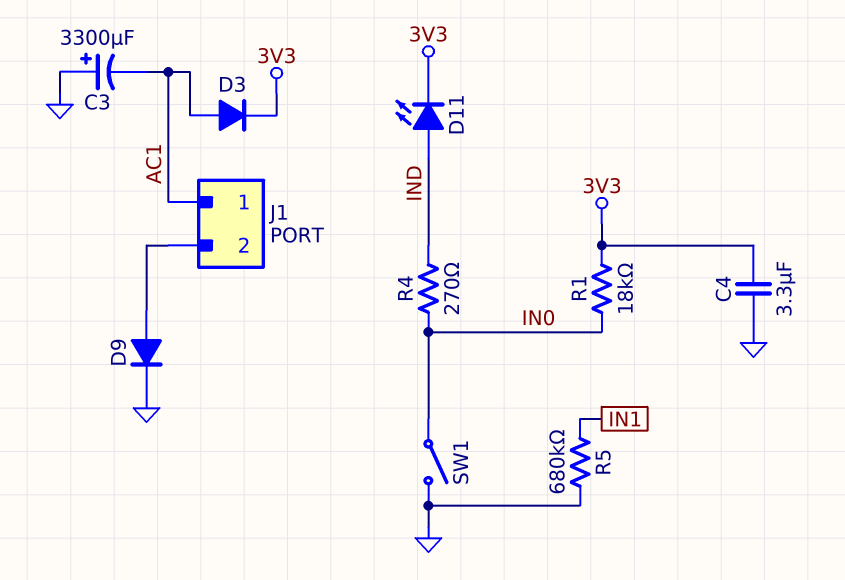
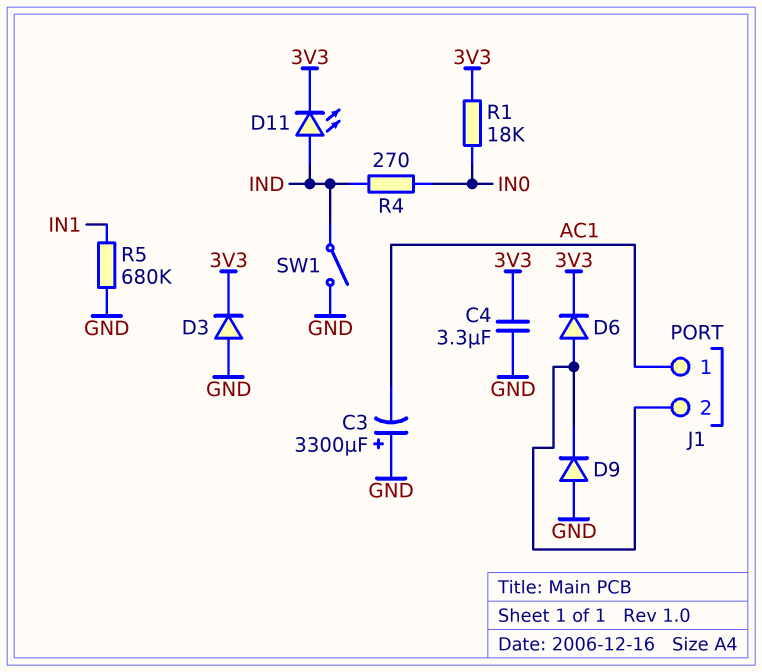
D3: diode (A AC1, K 3V3) -> diode (A GND, K 3V3)
D6: none -> diode (A J1/2, K 3V3)
D9: diode (A J1/2, K GND) -> diode (A GND, K J1/2)
SW1: switch (GND, IN0) -> switch (GND, IND)

